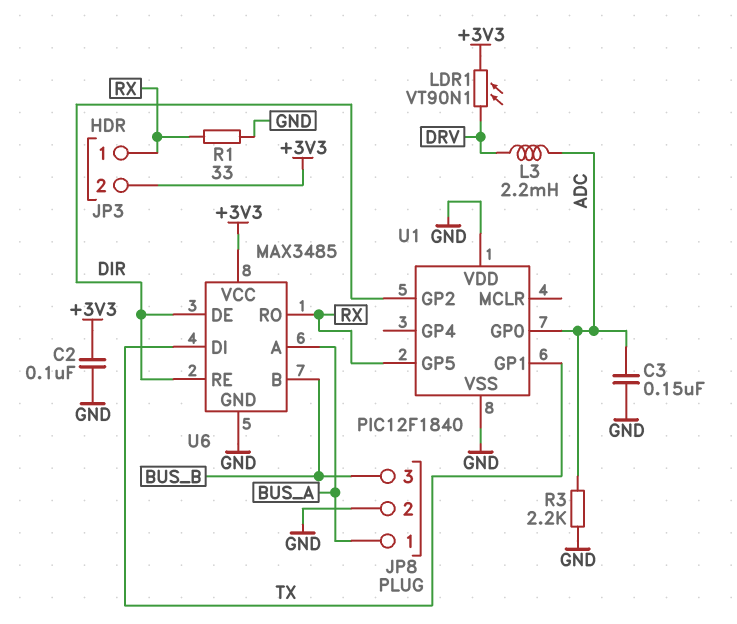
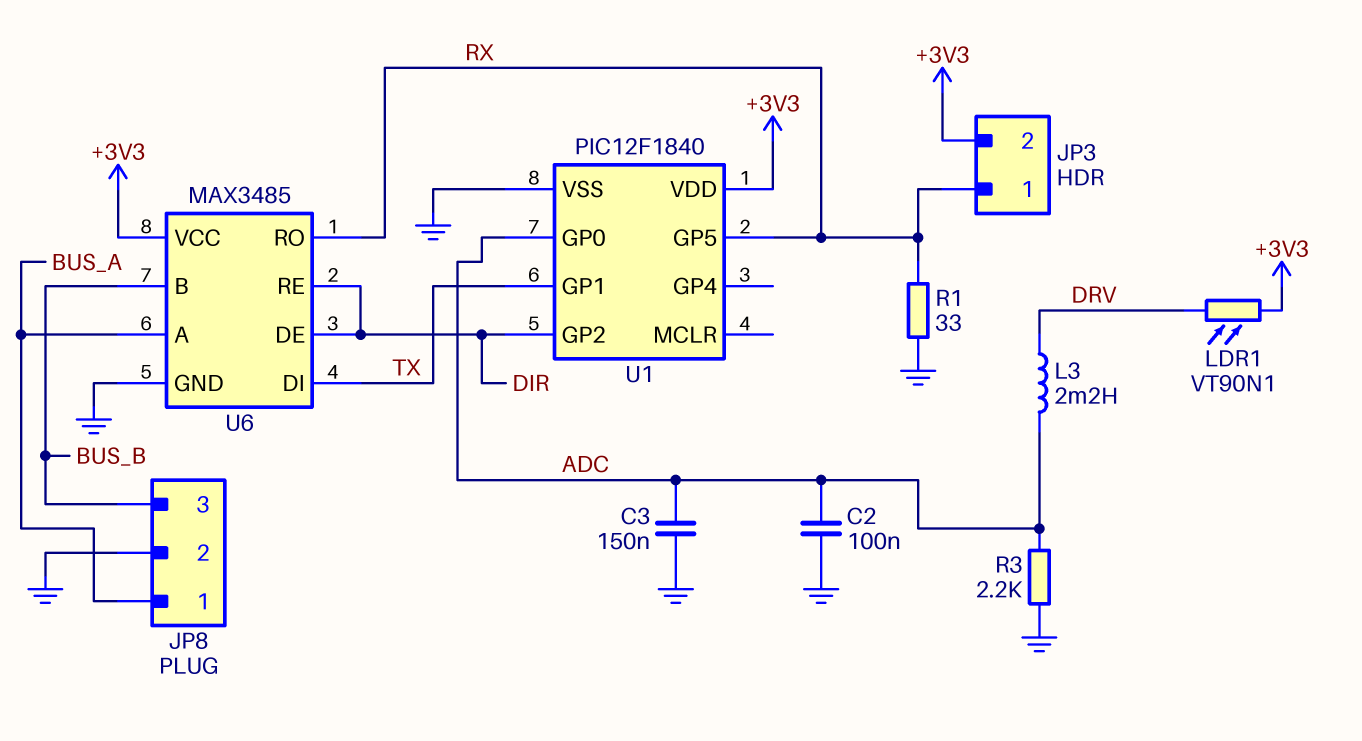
C2: 100nF (+3V3, GND) -> 100nF (ADC, GND)
U1 pin VDD: GND -> +3V3

